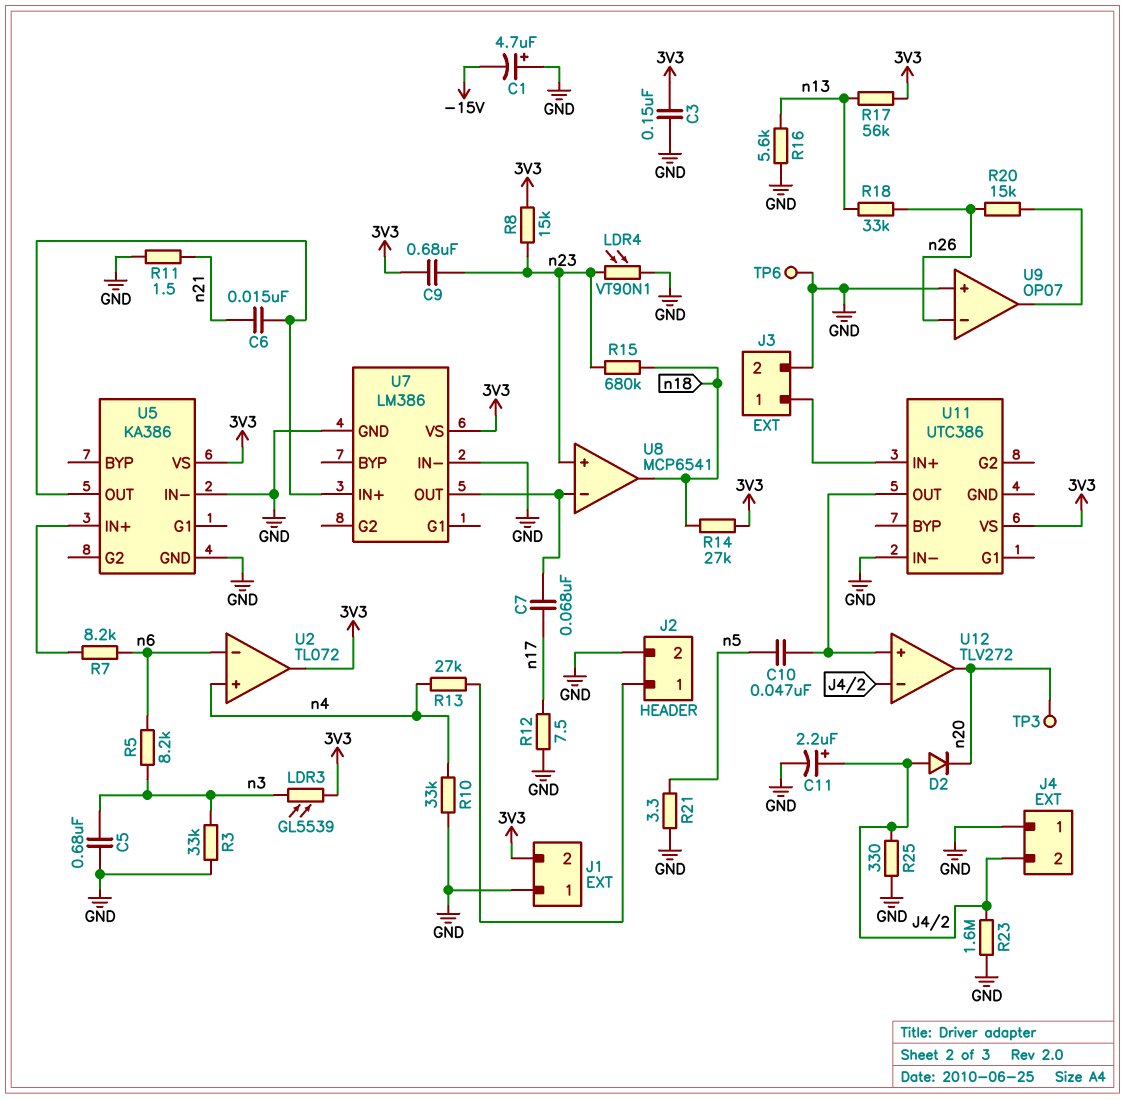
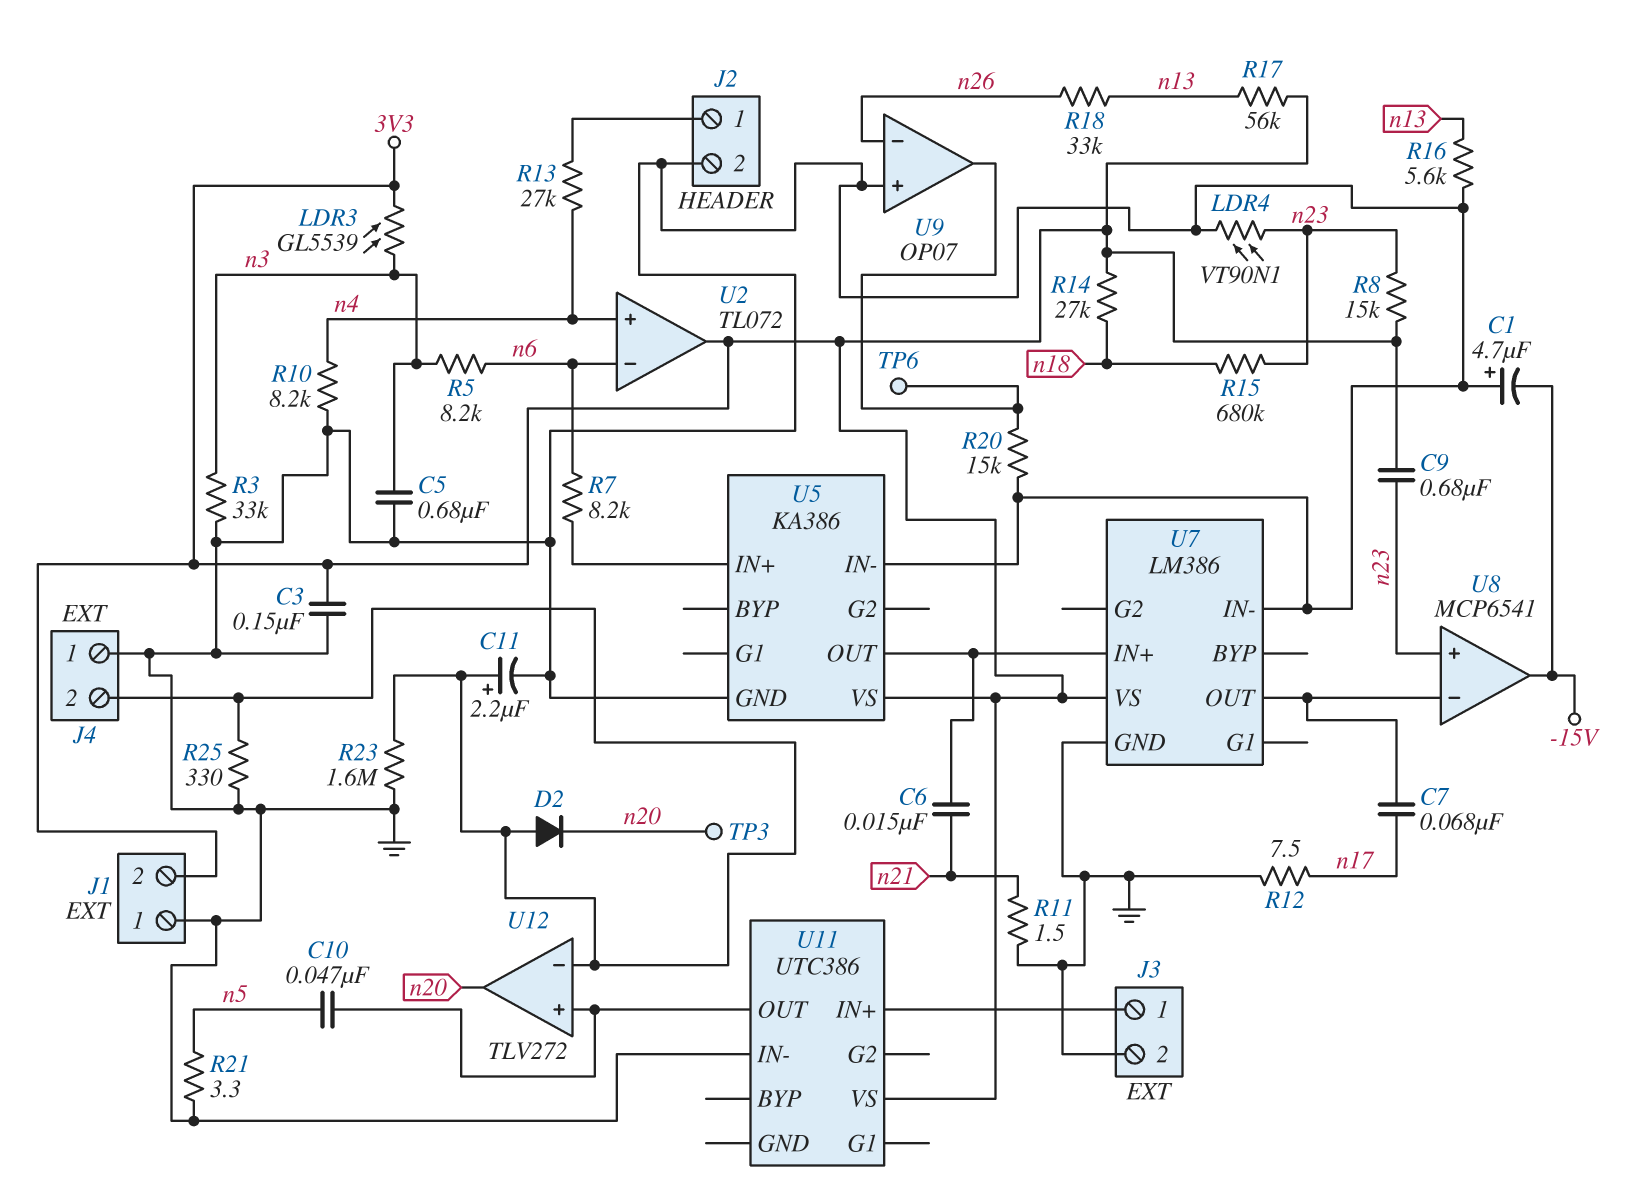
R10: 33k (GND, n4) -> 8.2k (GND, n4)
R20: 15k (U9/out, n26) -> 15k (GND, U9/out)
TP6: test point (GND) -> test point (U9/out)
U8 pin out: n18 -> -15V

